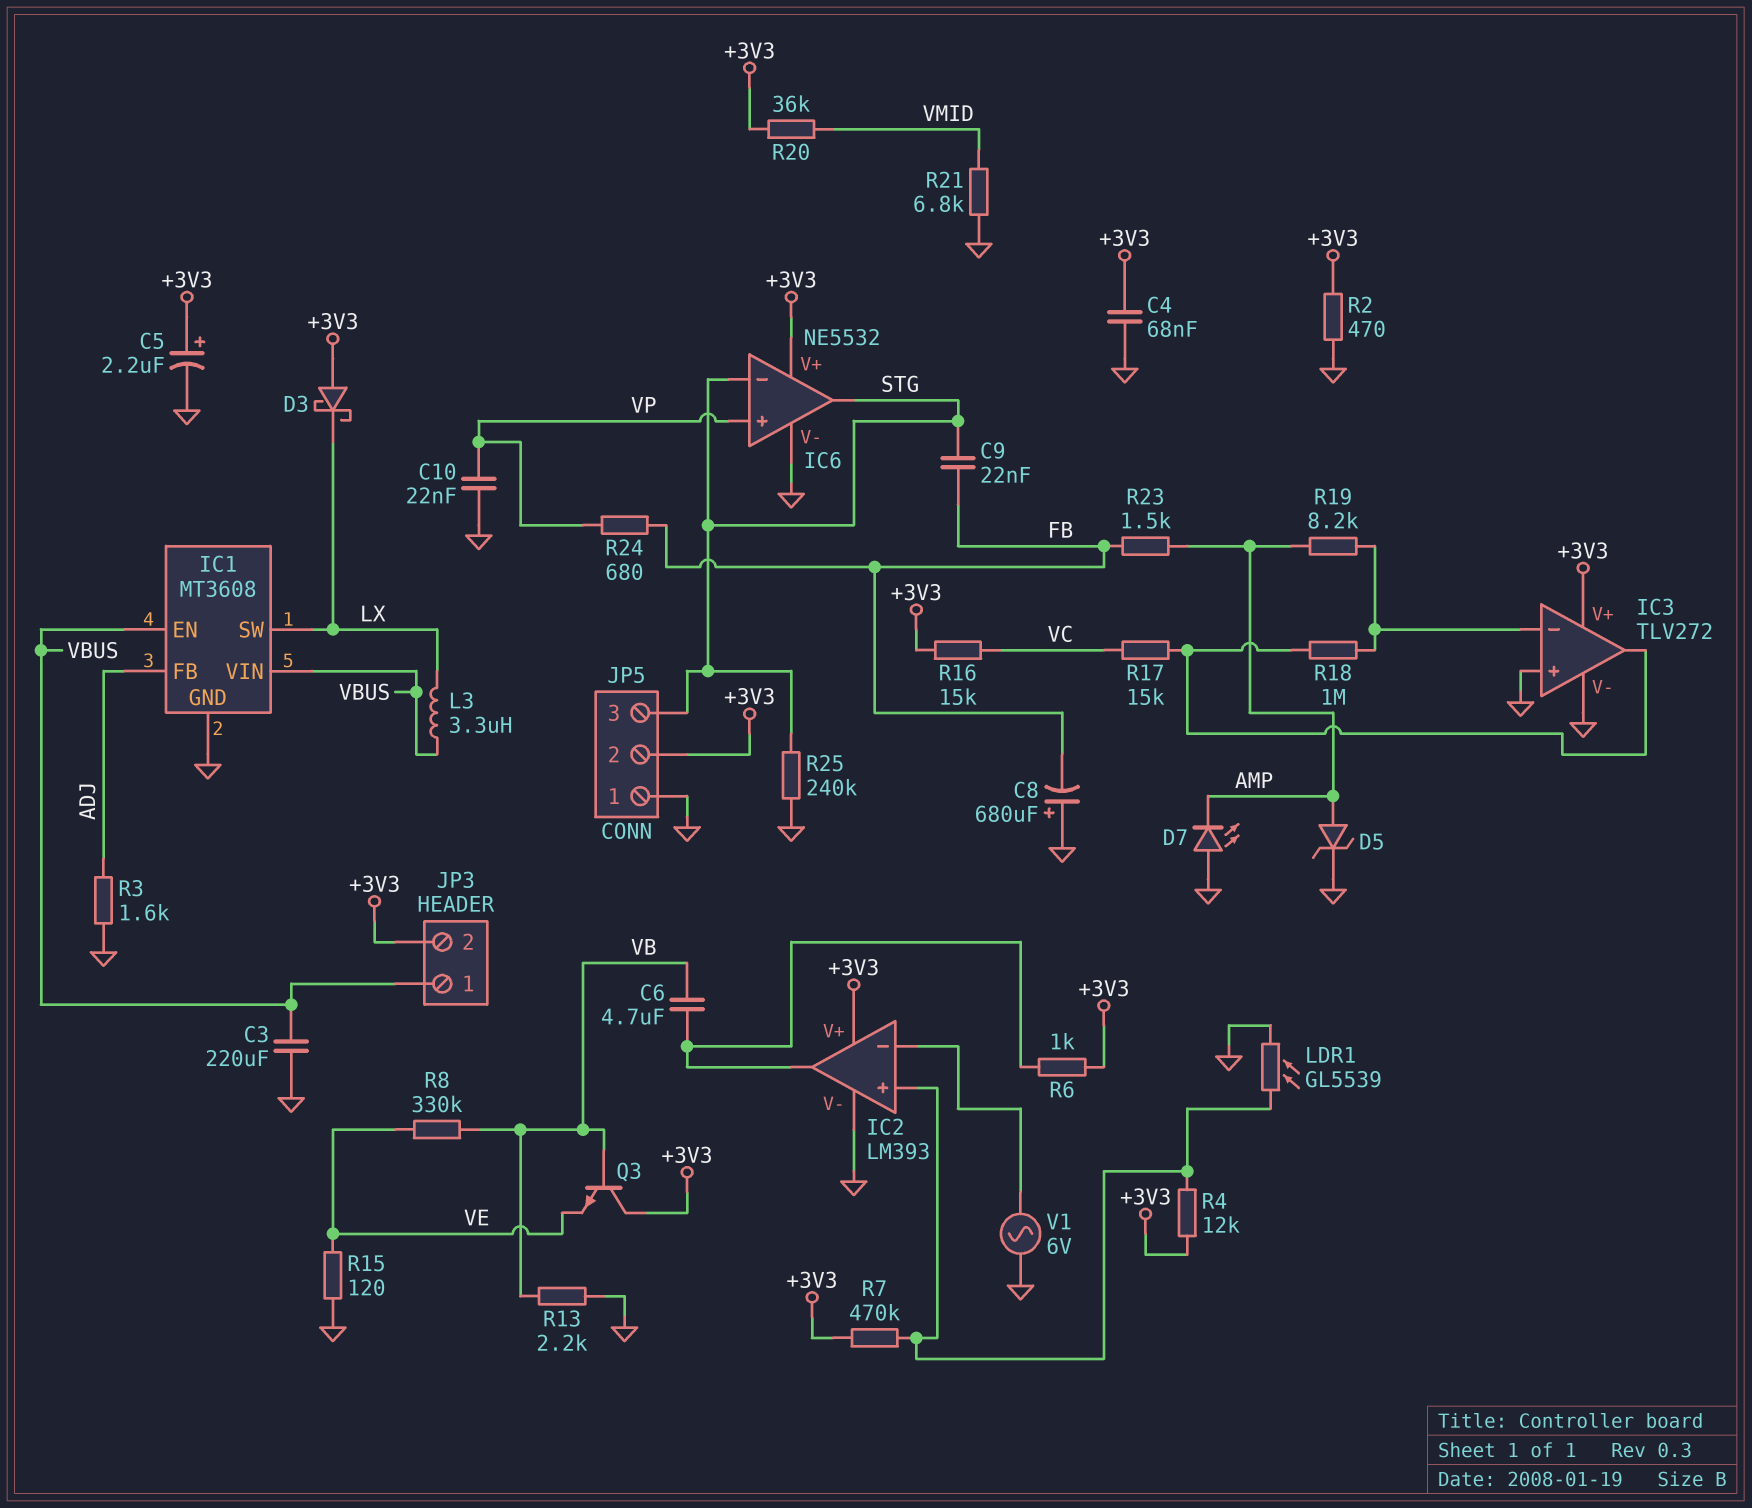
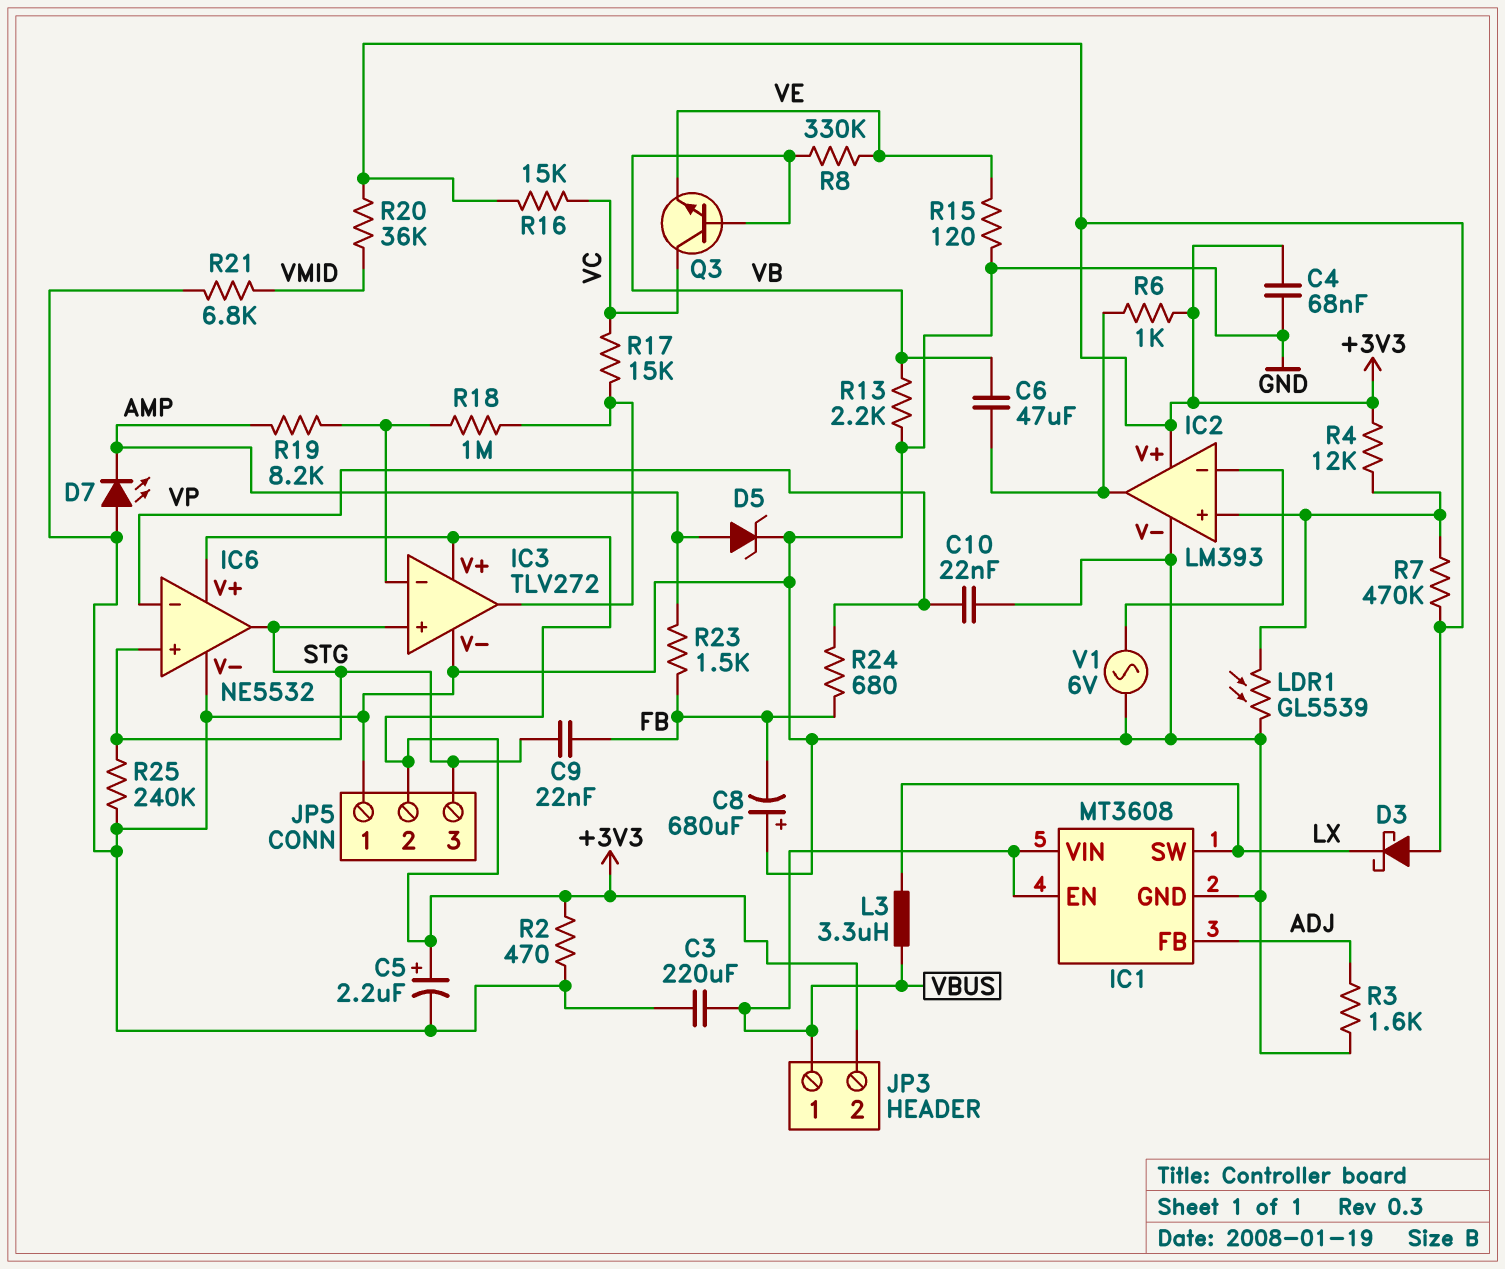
C6: 4.7uF (IC2/out, VB) -> 47uF (IC2/out, VB)
IC3 pin in+: GND -> STG
IC6 pin in+: VP -> STG
IC6 pin in-: STG -> VP
Q3: NPN (B VB, C +3V3, E VE) -> NPN (B VB, C VC, E VE)

